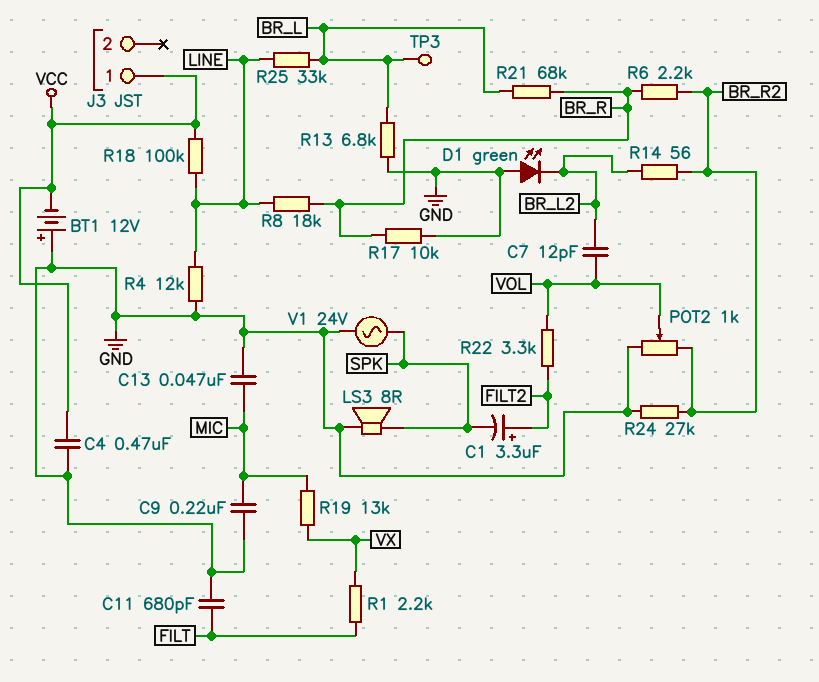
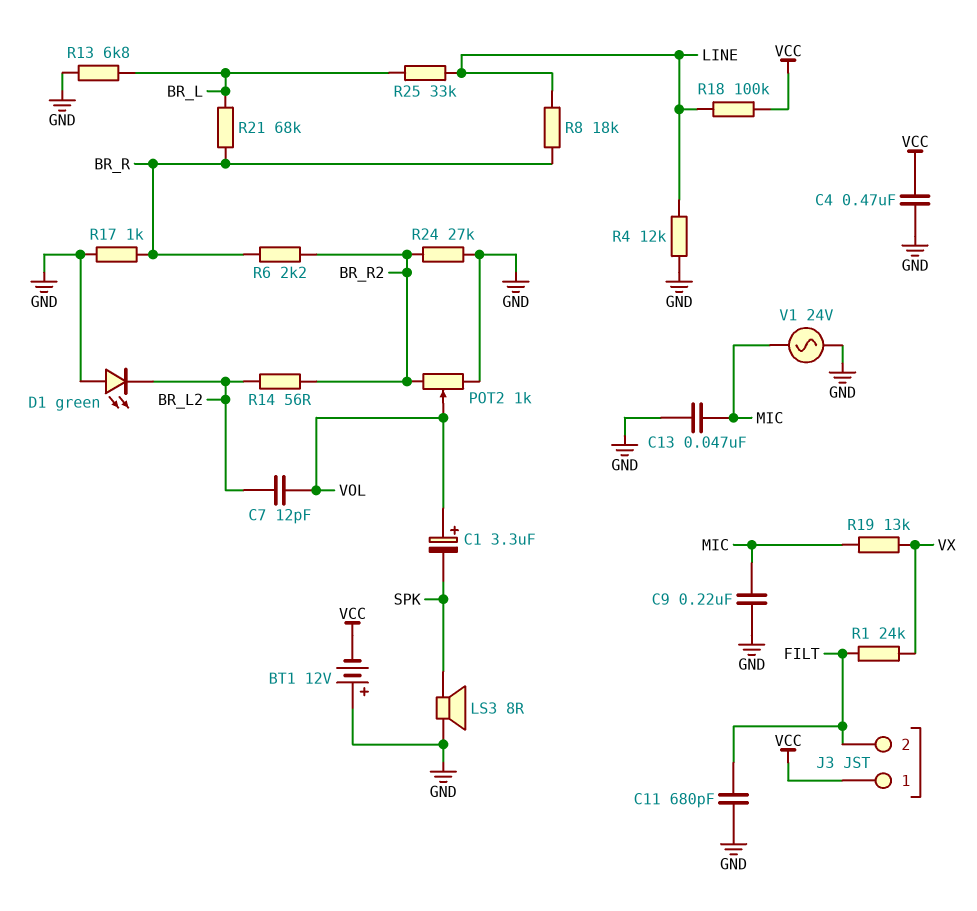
C1: 3.3uF (plus FILT2, minus SPK) -> 3.3uF (plus VOL, minus SPK)
J3 pin 2: none -> FILT
R1: 2.2k (FILT, VX) -> 24k (FILT, VX)
R17: 10k (BR_R, GND) -> 1k (BR_R, GND)
R22: 3.3k (FILT2, VOL) -> none
TP3: test point (BR_L) -> none
V1: AC 24V (GND, SPK) -> AC 24V (GND, MIC)

